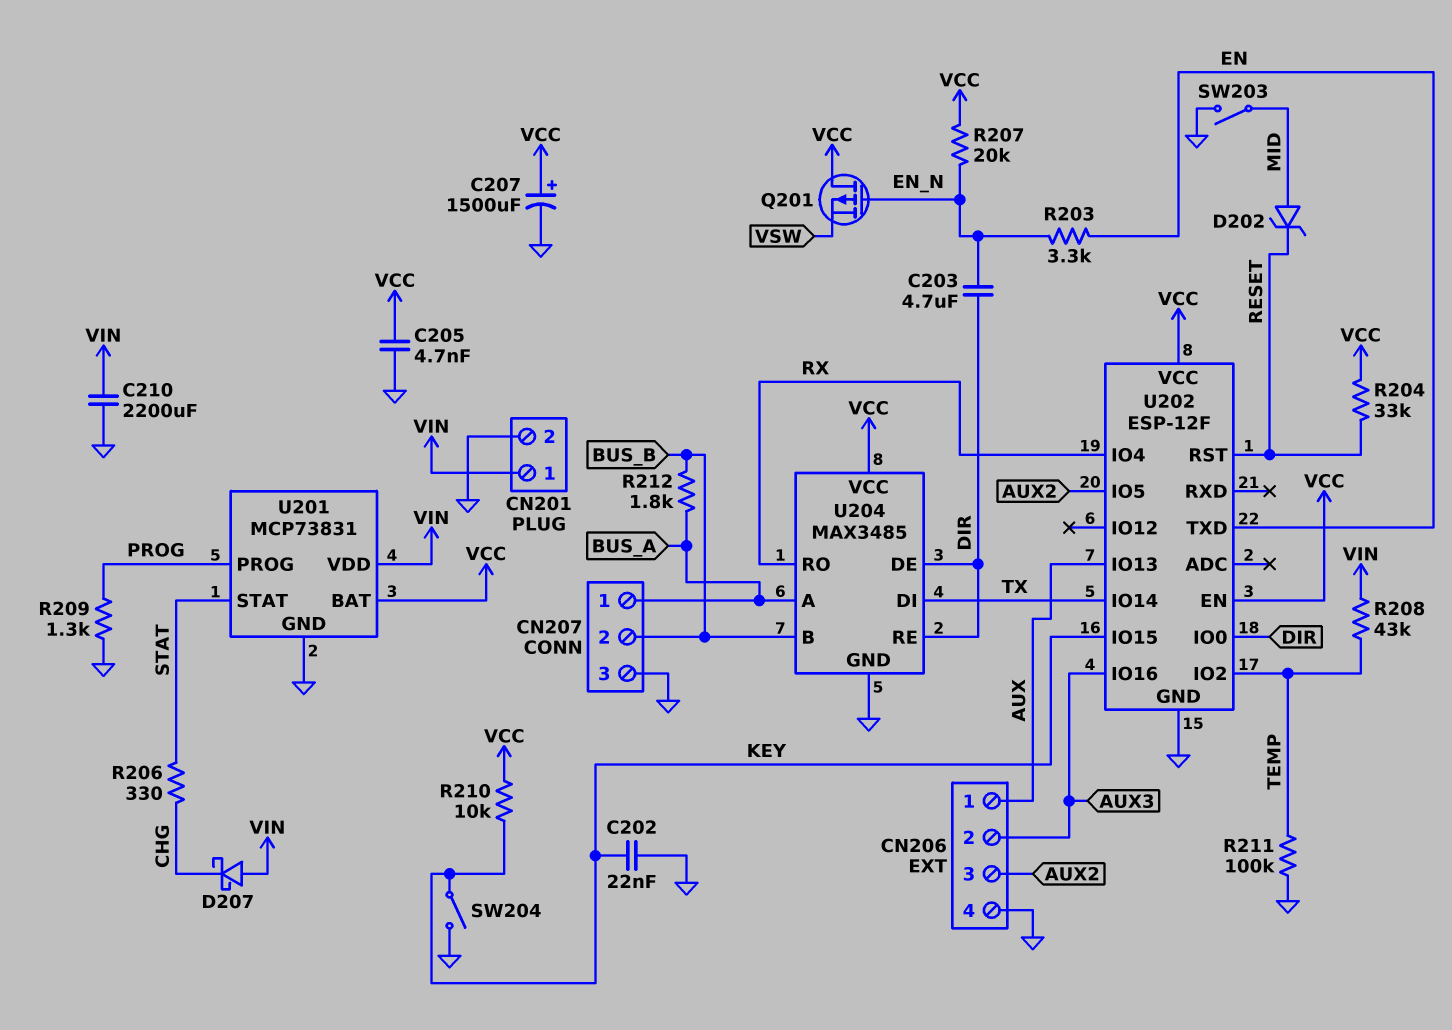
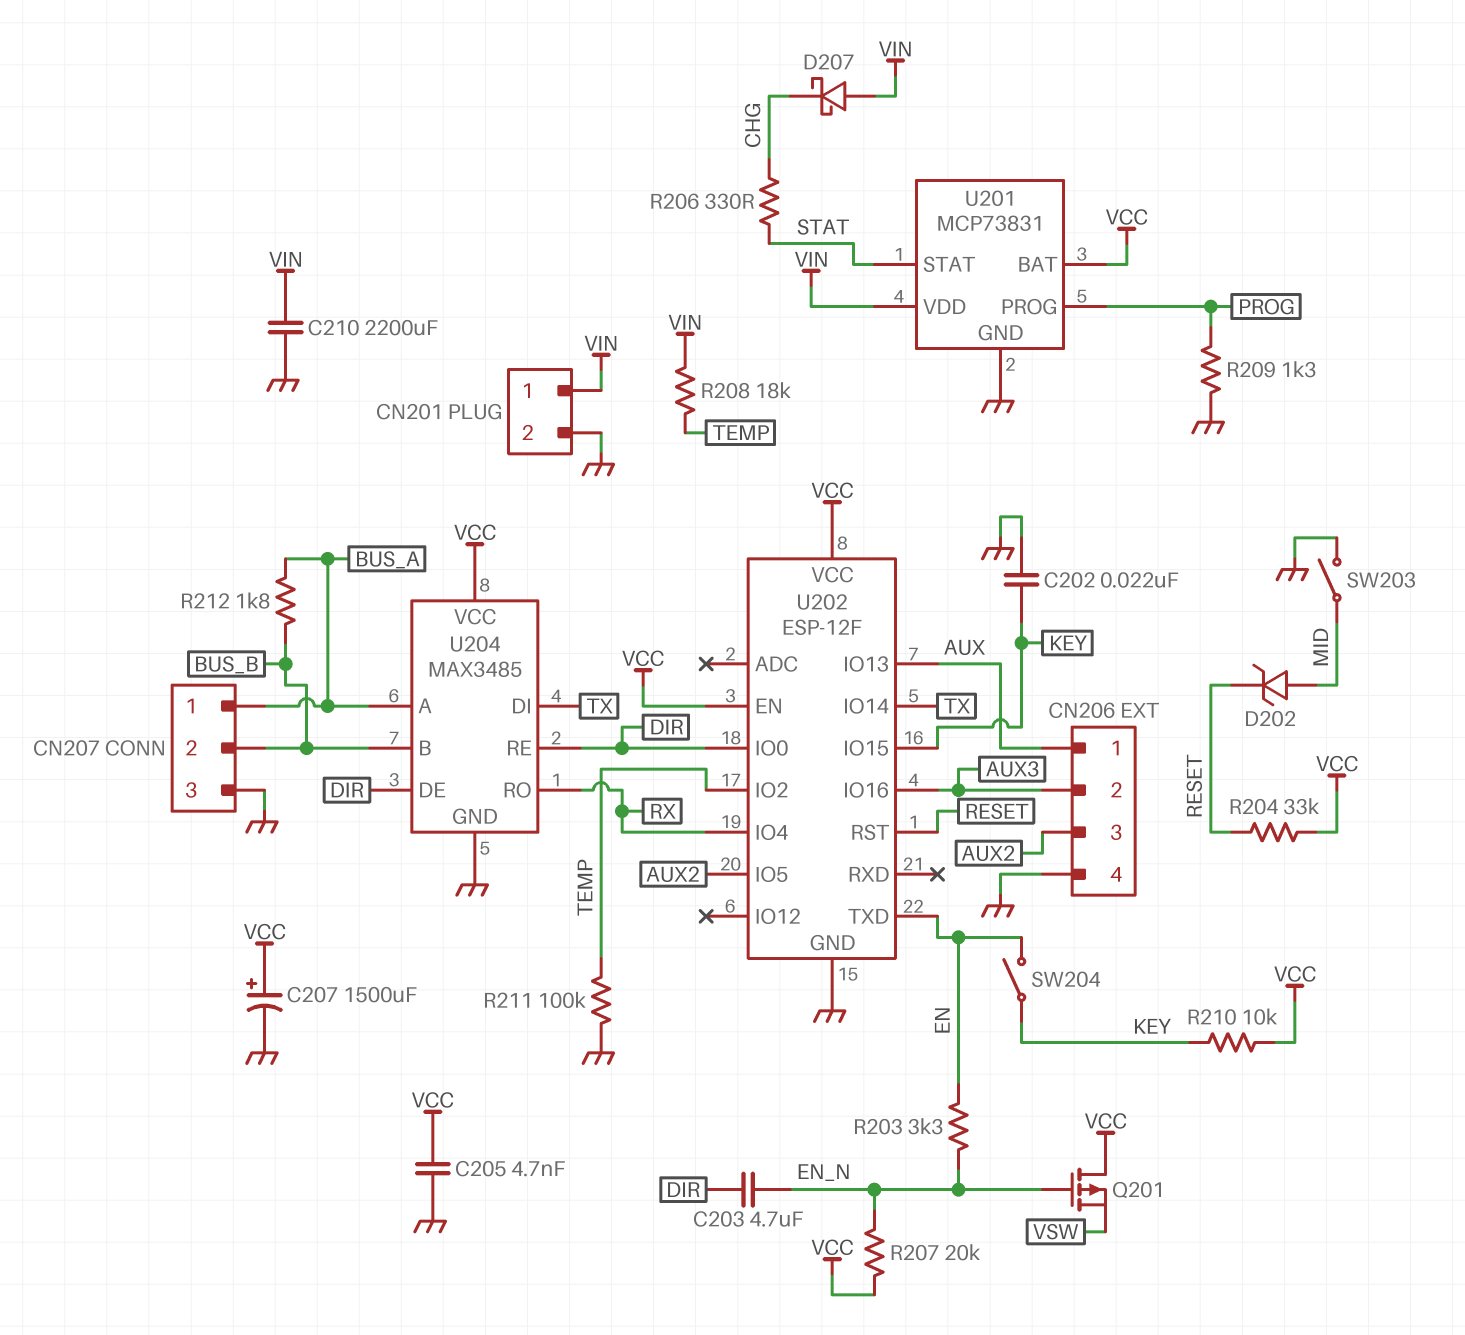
R208: 43k (TEMP, VIN) -> 18k (TEMP, VIN)
SW204: switch (GND, KEY) -> switch (EN, KEY)

